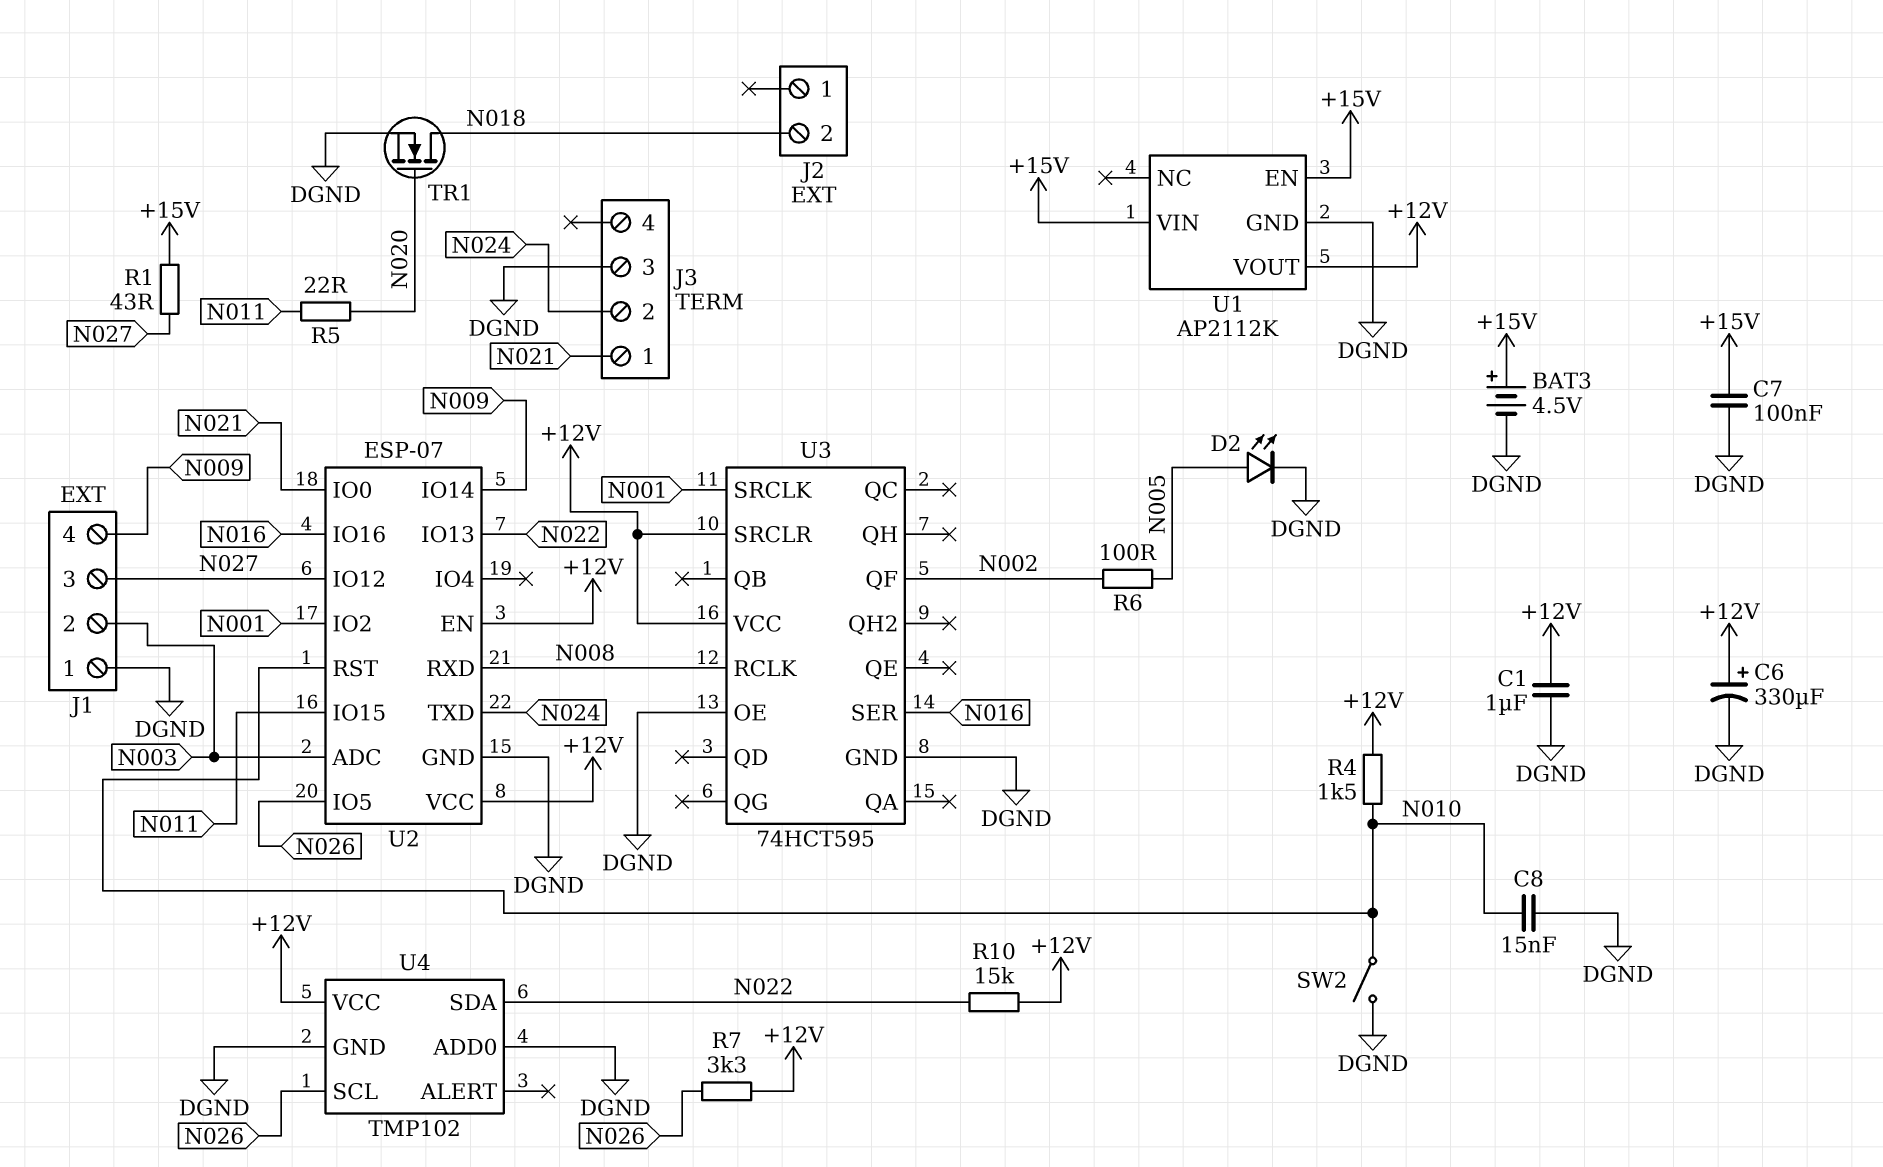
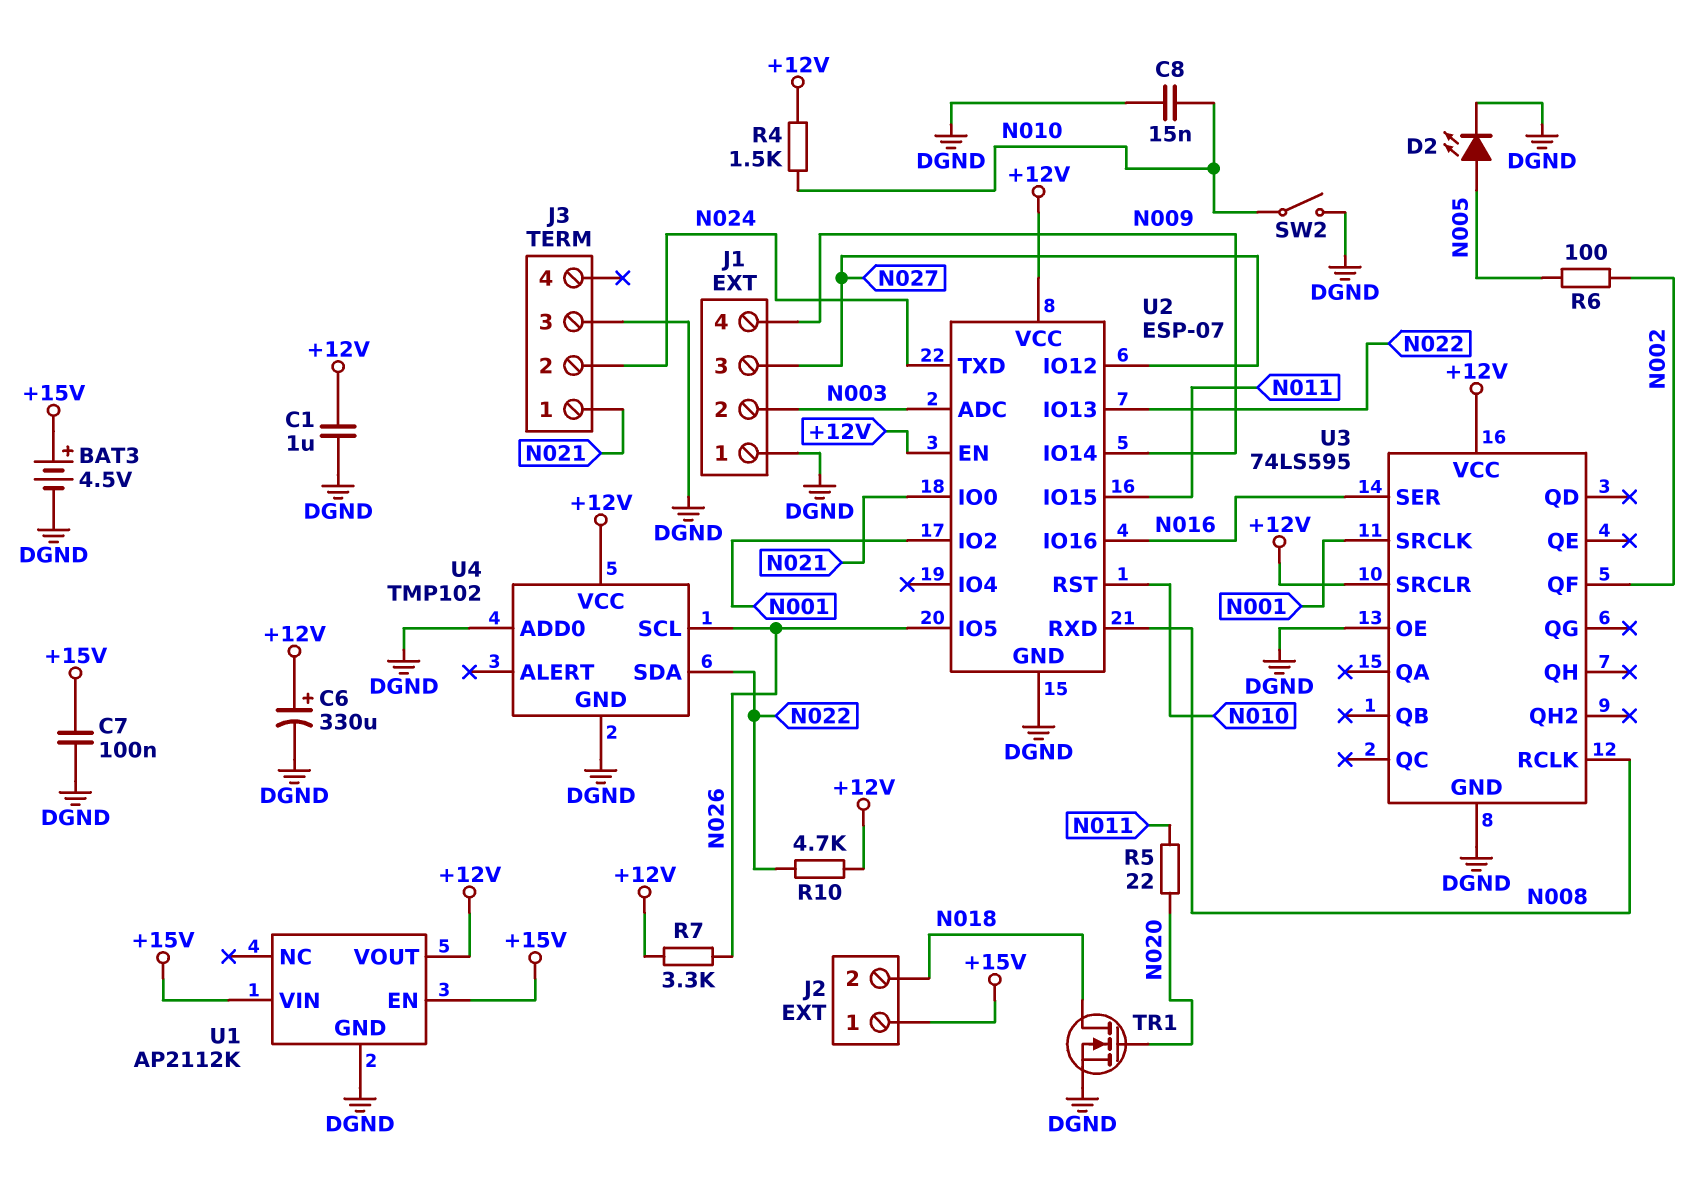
J2 pin 1: none -> +15V
R1: 43 (+15V, N027) -> none
R10: 15k (+12V, N022) -> 4.7k (+12V, N022)
U3: 74HCT595 -> 74LS595

